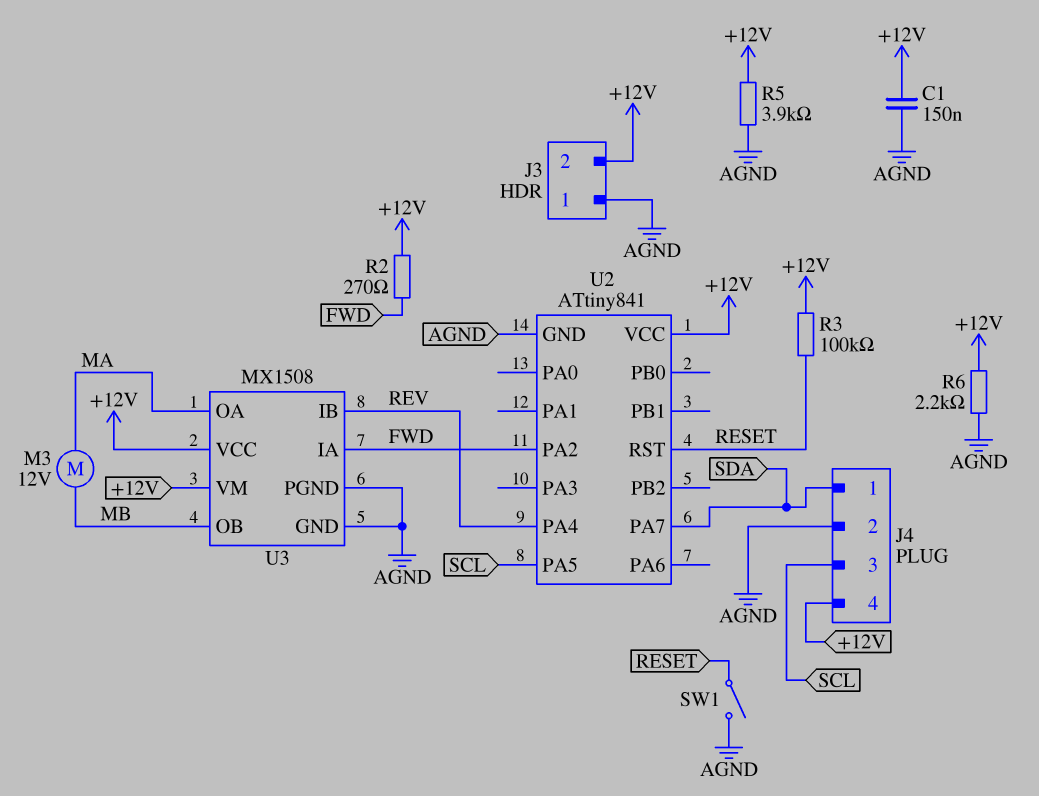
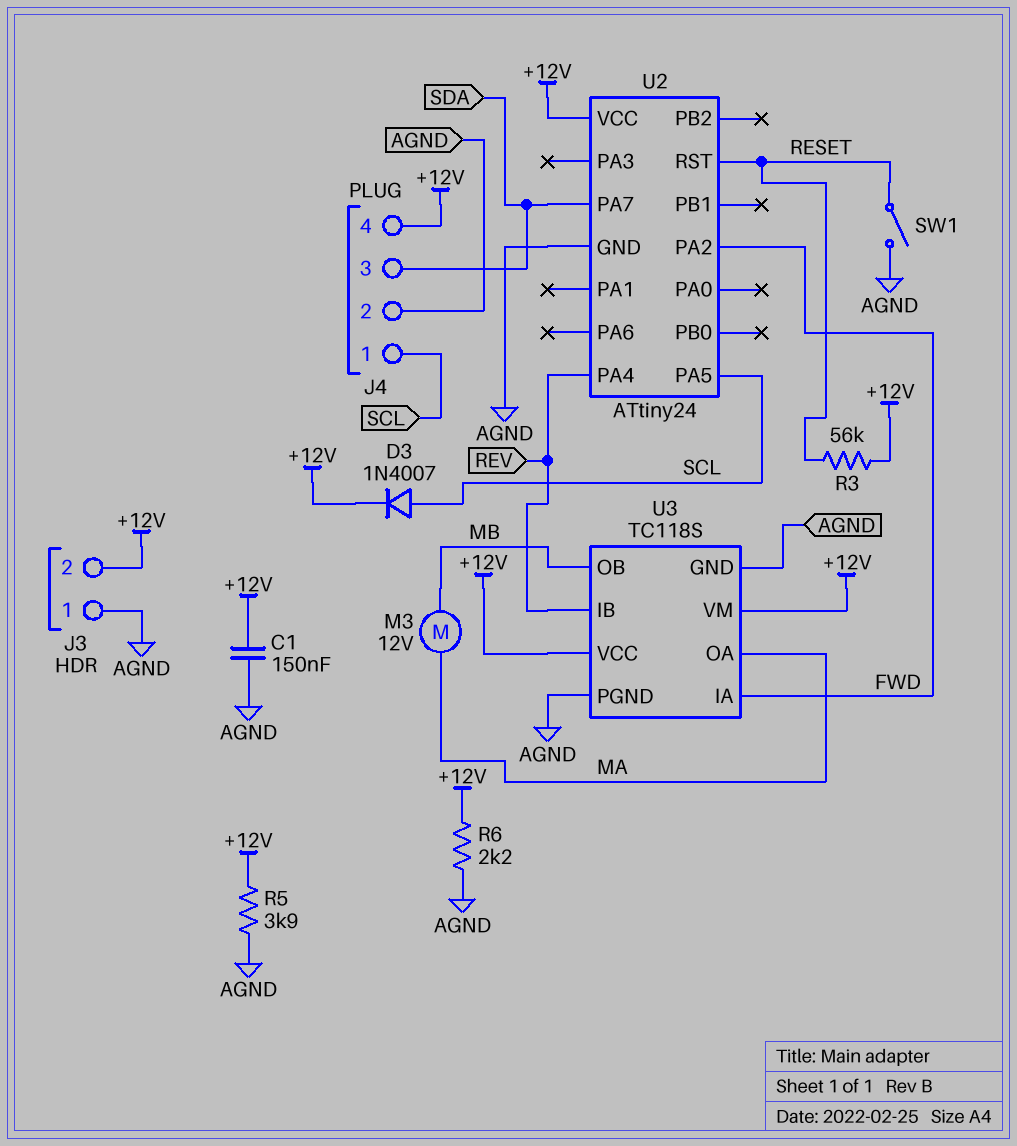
D3: none -> diode 1N4007 (A SCL, K +12V)
J4 pin 1: SDA -> SCL
J4 pin 3: SCL -> SDA
R2: 270 (+12V, FWD) -> none
R3: 100k (+12V, RESET) -> 56k (+12V, RESET)
U2: ATtiny841 -> ATtiny24
U3: MX1508 -> TC118S

